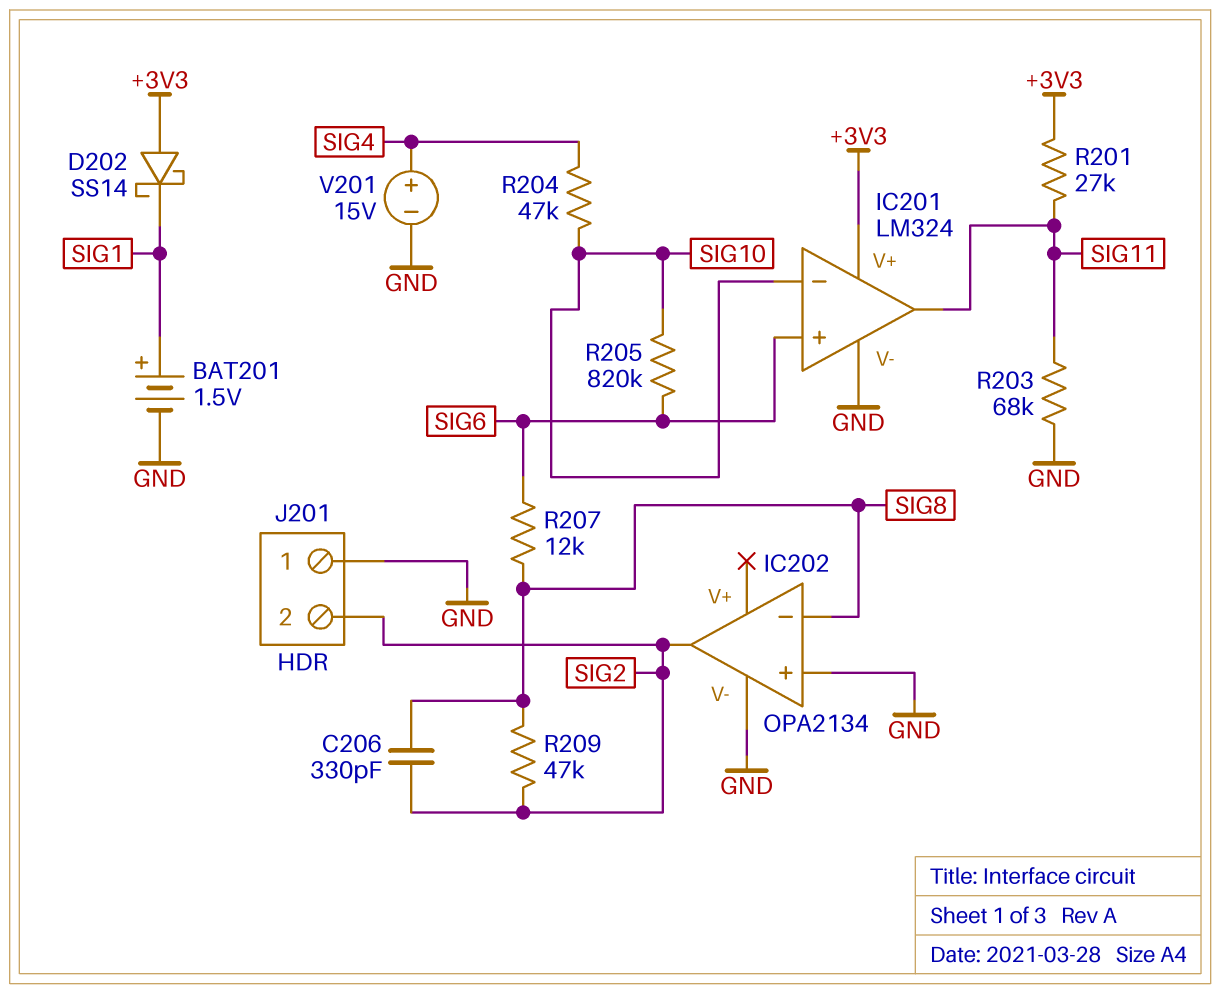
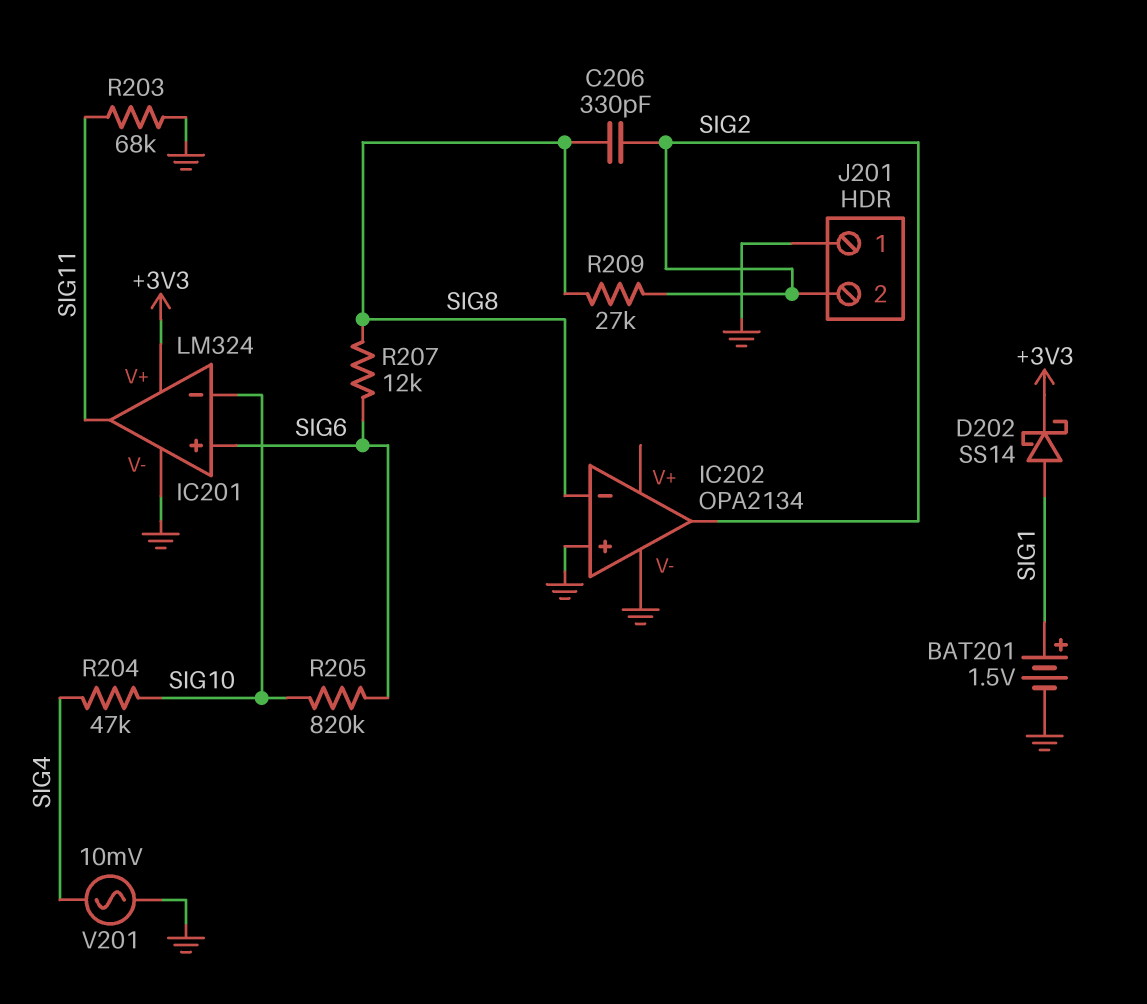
D202: schottky SS14 (A +3V3, K SIG1) -> schottky SS14 (A SIG1, K +3V3)
R201: 27k (+3V3, SIG11) -> none
R209: 47k (SIG2, SIG8) -> 27k (SIG2, SIG8)
V201: 15V (plus SIG4, minus GND) -> AC 10mV (GND, SIG4)

